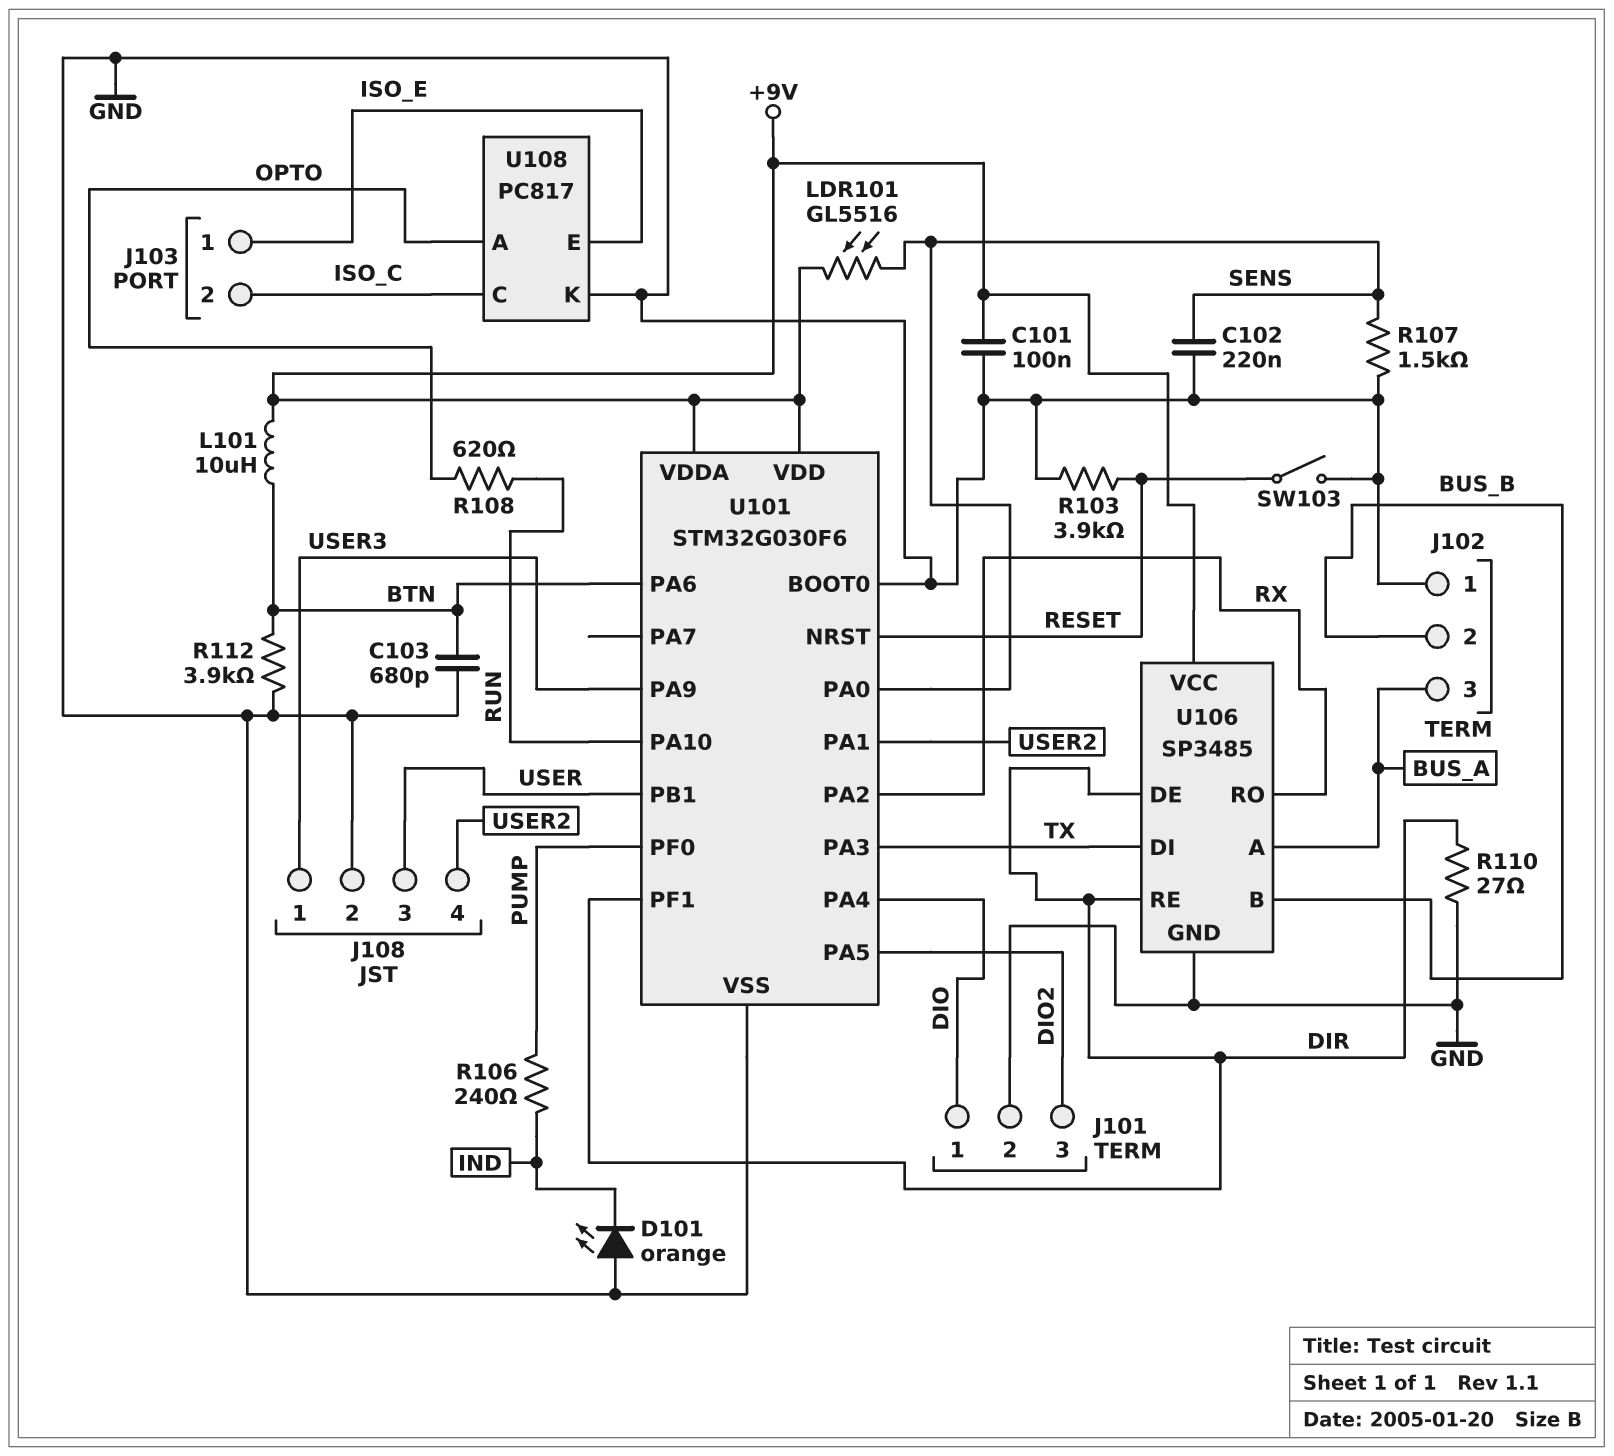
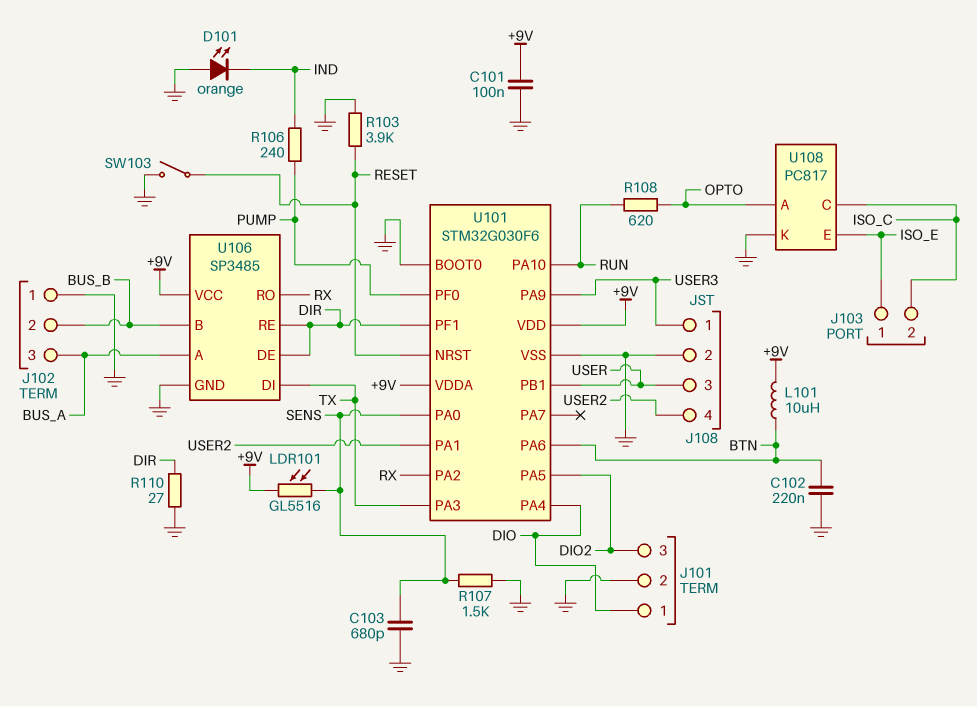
C102: 220nF (GND, SENS) -> 220nF (BTN, GND)
C103: 680pF (BTN, GND) -> 680pF (GND, SENS)
R112: 3.9k (BTN, GND) -> none

